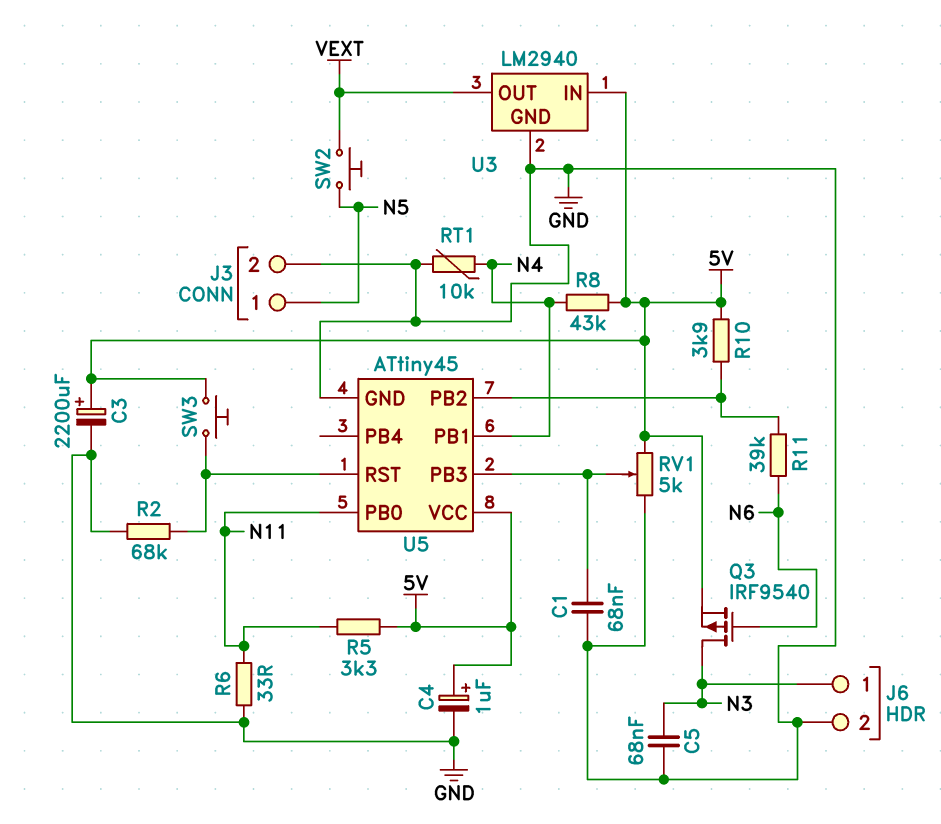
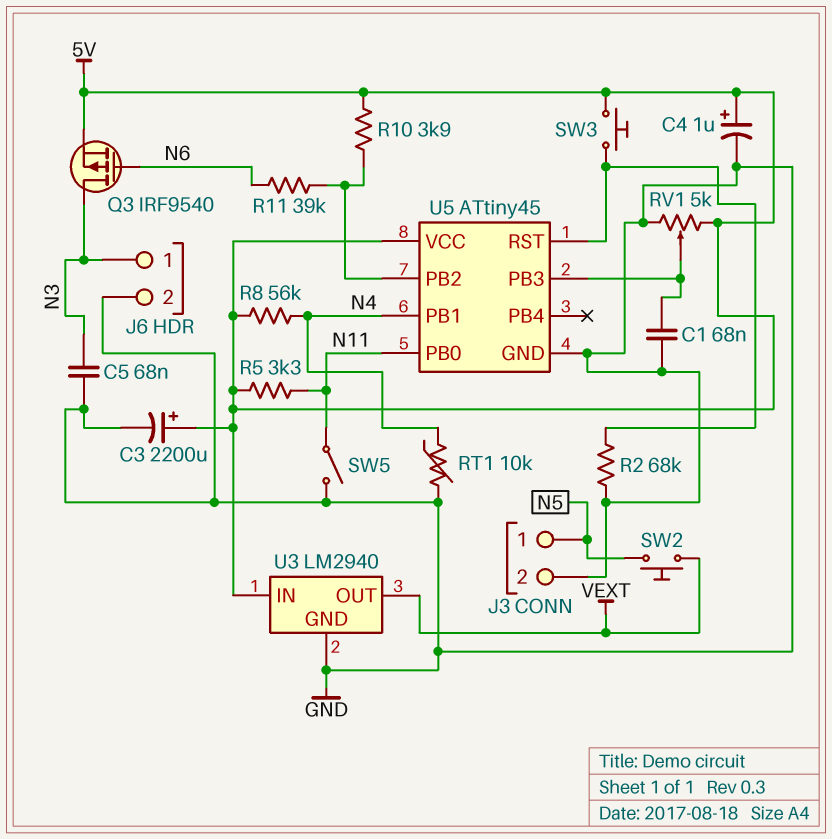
R6: 33 (GND, N11) -> none
R8: 43k (5V, N4) -> 56k (5V, N4)
SW5: none -> switch (GND, N11)

